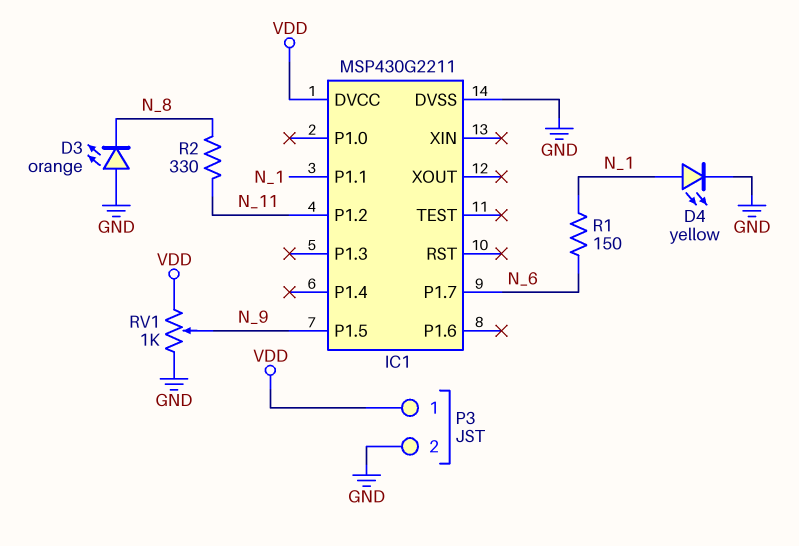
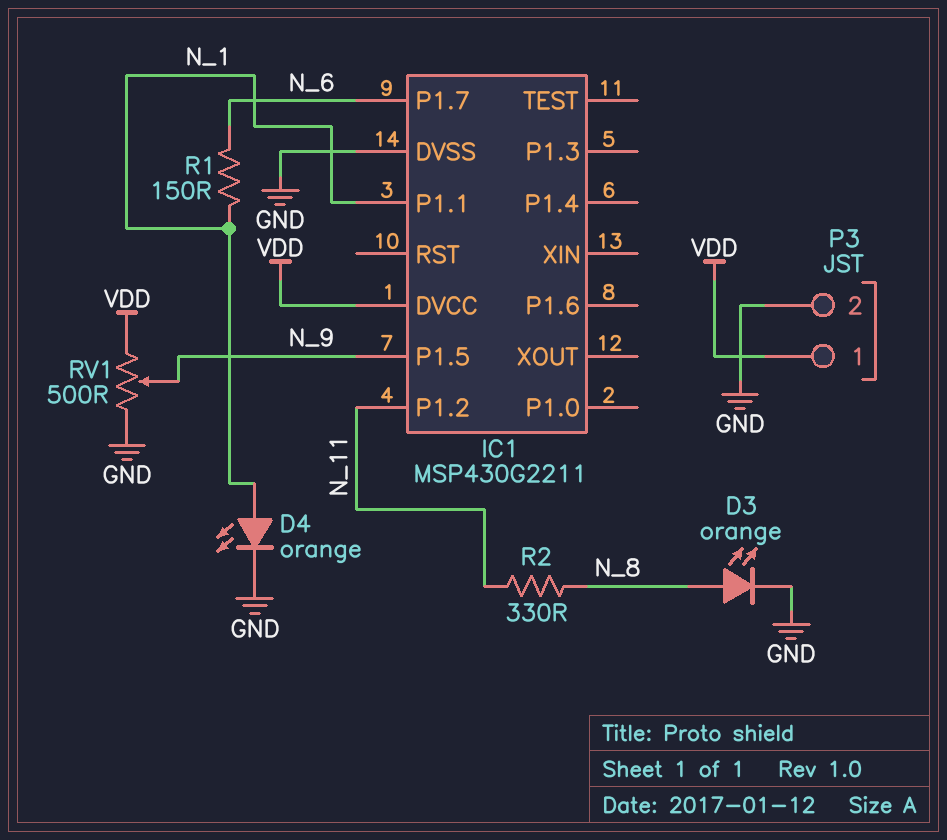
D3: LED orange (A GND, K N_8) -> LED orange (A N_8, K GND)
D4: LED yellow (A N_1, K GND) -> LED orange (A N_1, K GND)
RV1: 1k (GND, VDD, wiper N_9) -> 500 (GND, VDD, wiper N_9)

